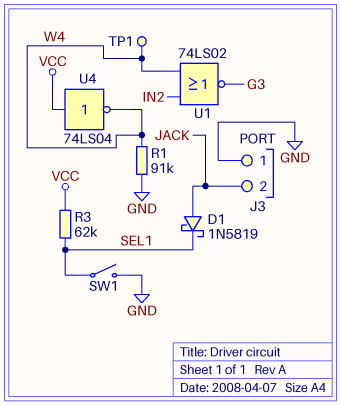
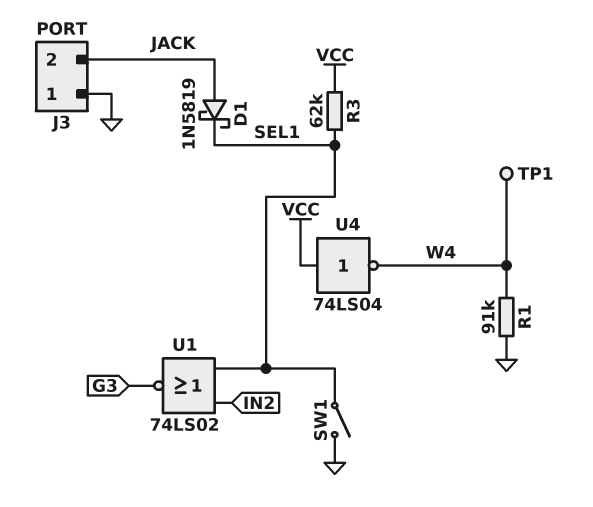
U1: NOR 74LS02 (in IN2, in W4, out G3) -> NOR 74LS02 (in IN2, in SEL1, out G3)

